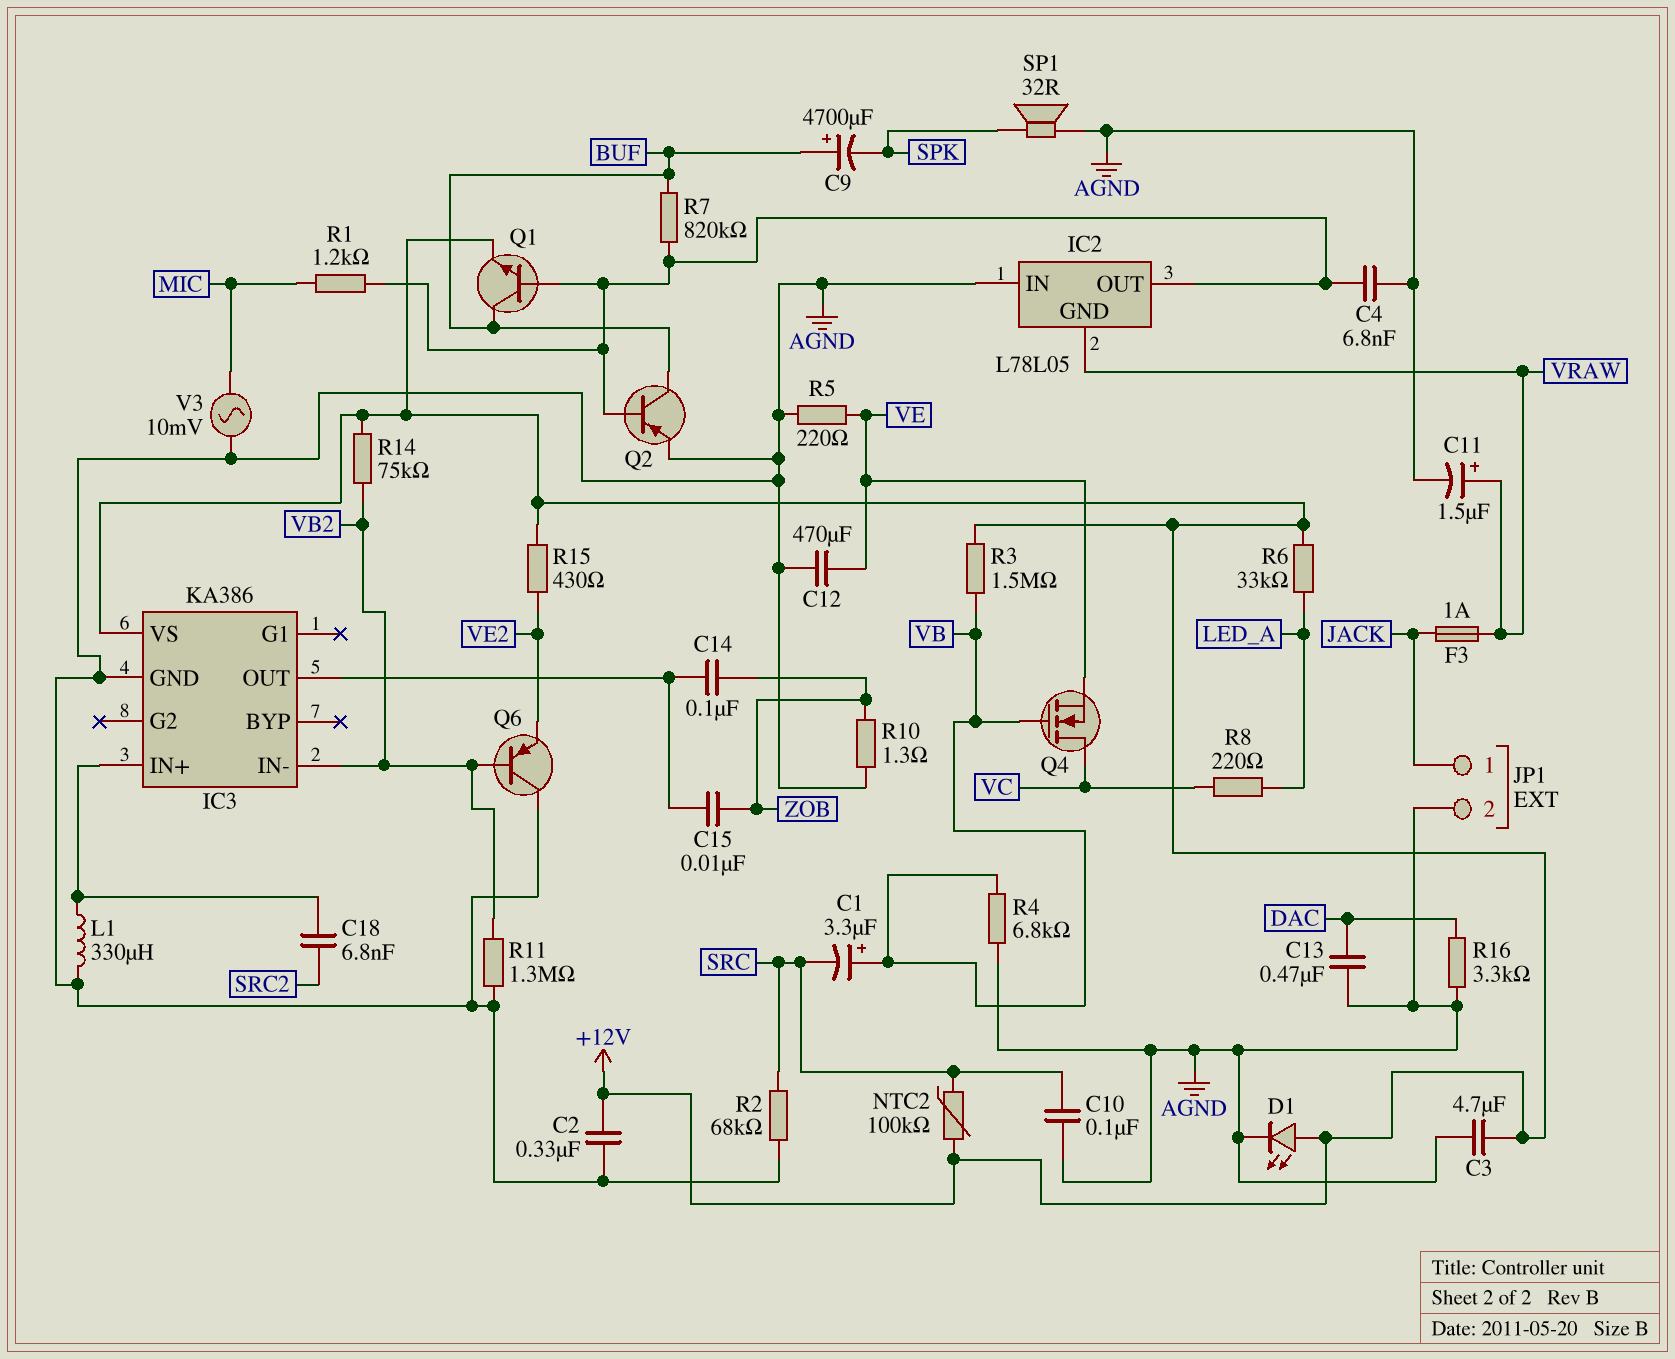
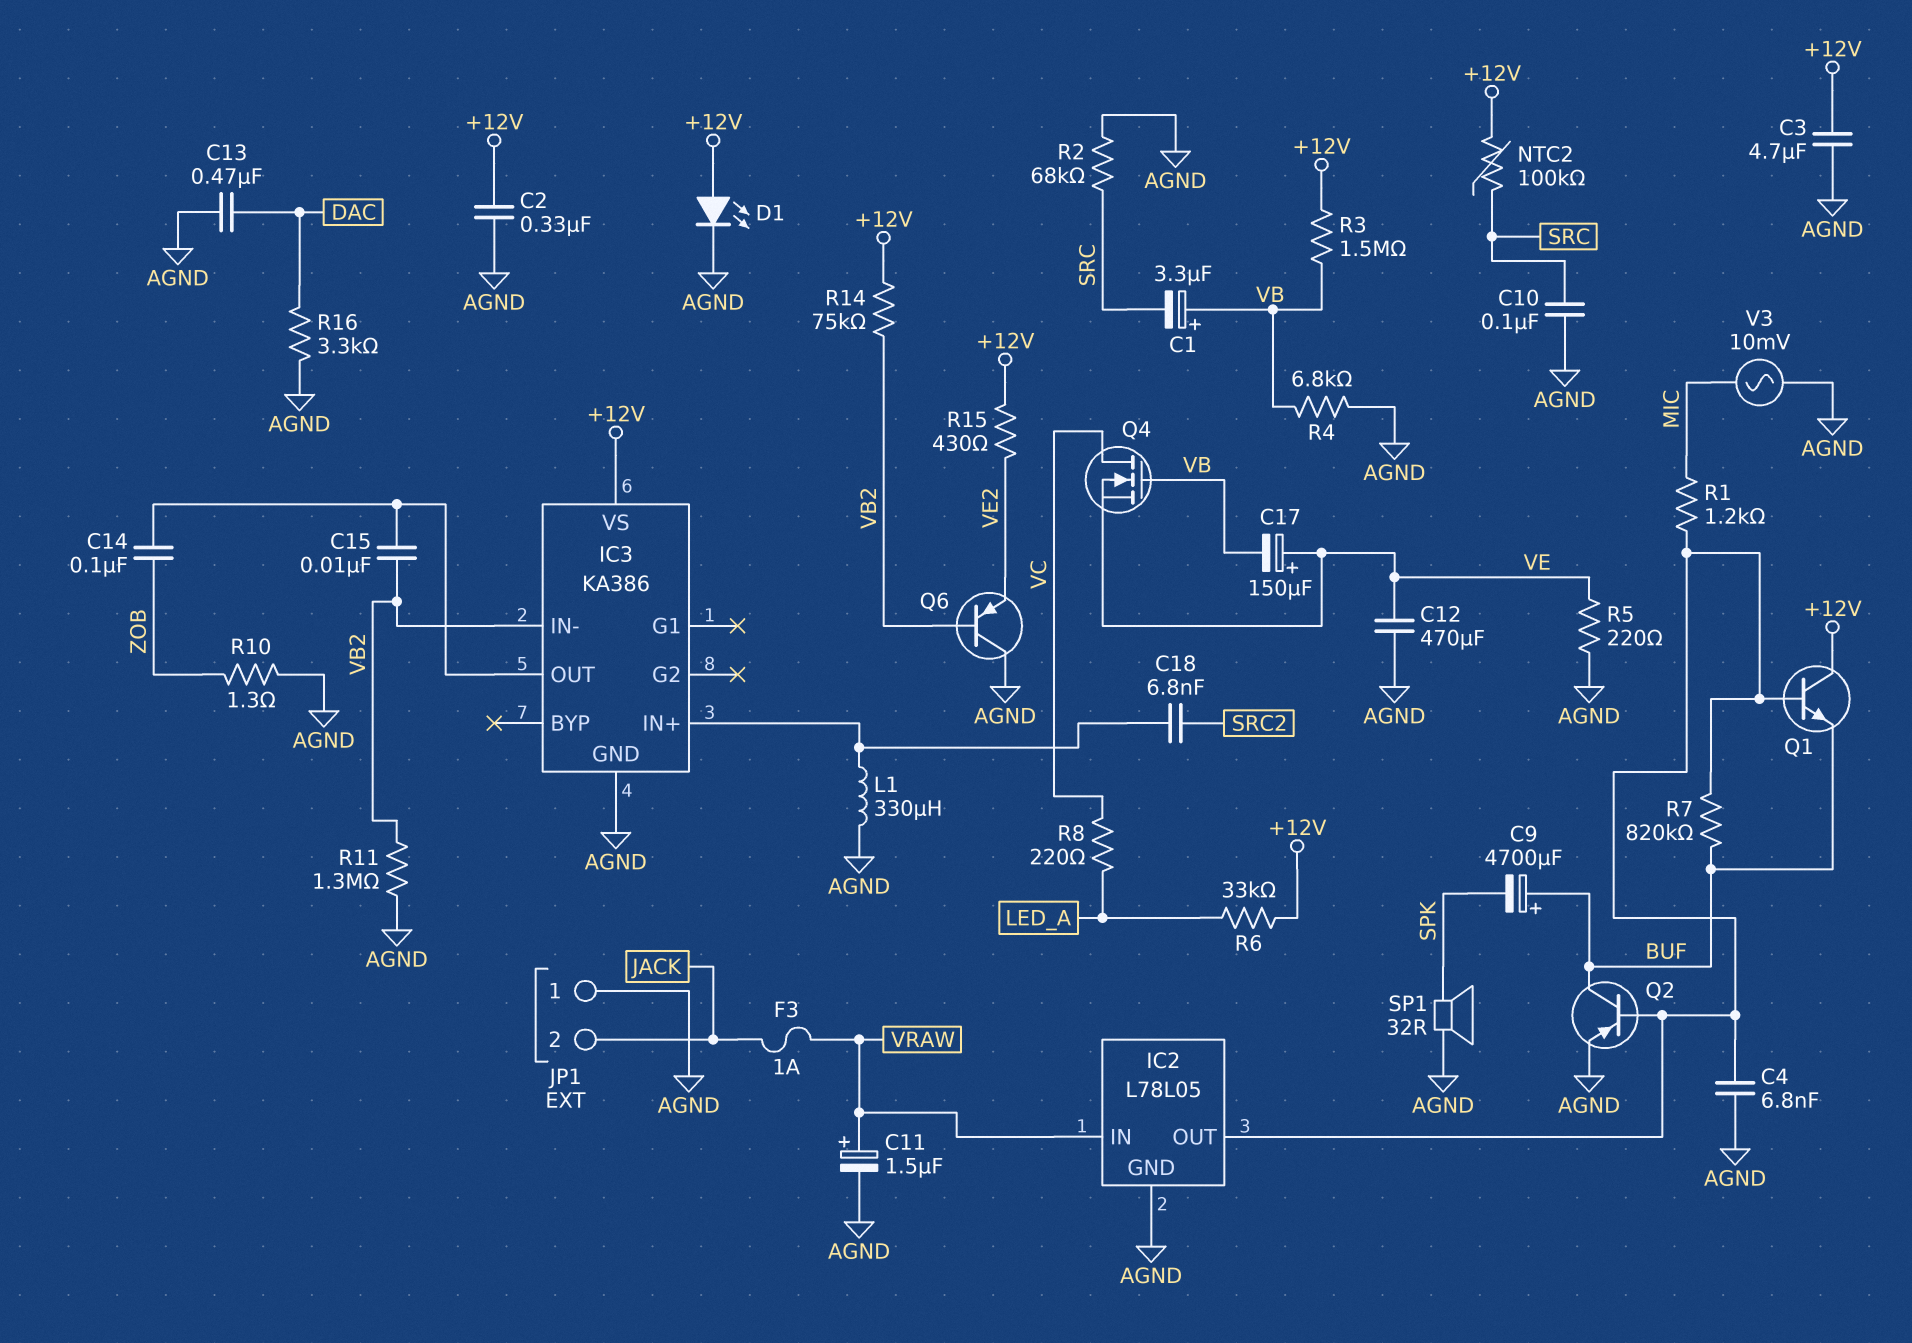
C15: 10nF (IC3/OUT, ZOB) -> 10nF (IC3/OUT, VB2)
C17: none -> 150uF (plus VE, minus VB)
IC2 pin GND: VRAW -> AGND
IC2 pin IN: AGND -> VRAW
JP1 pin 1: JACK -> AGND
JP1 pin 2: AGND -> JACK
Q1: NPN (B IC2/OUT, C BUF, E +12V) -> NPN (B IC2/OUT, C +12V, E BUF)

